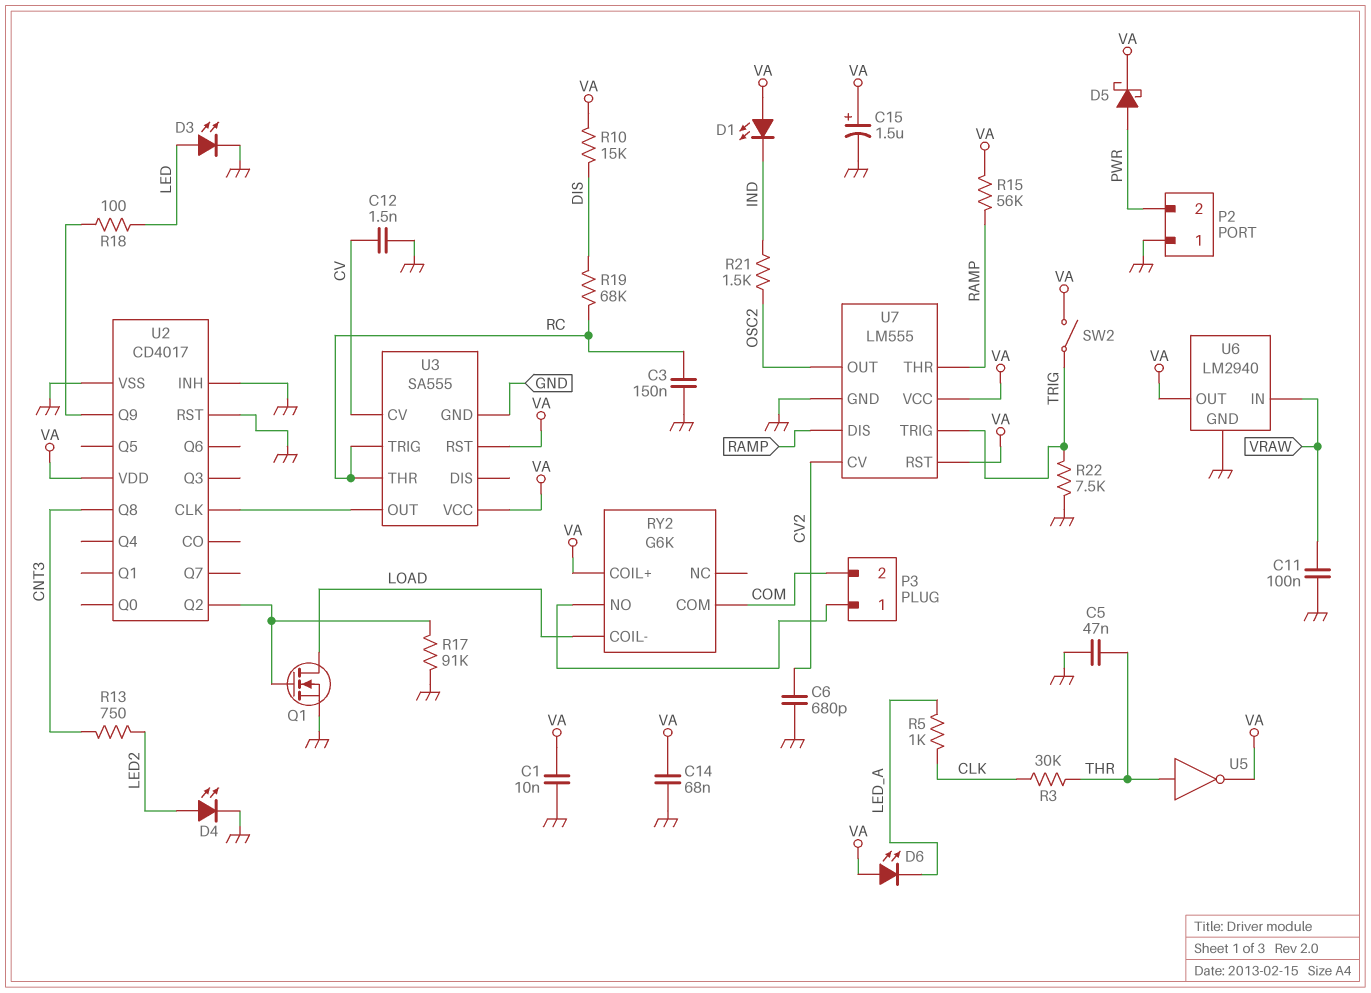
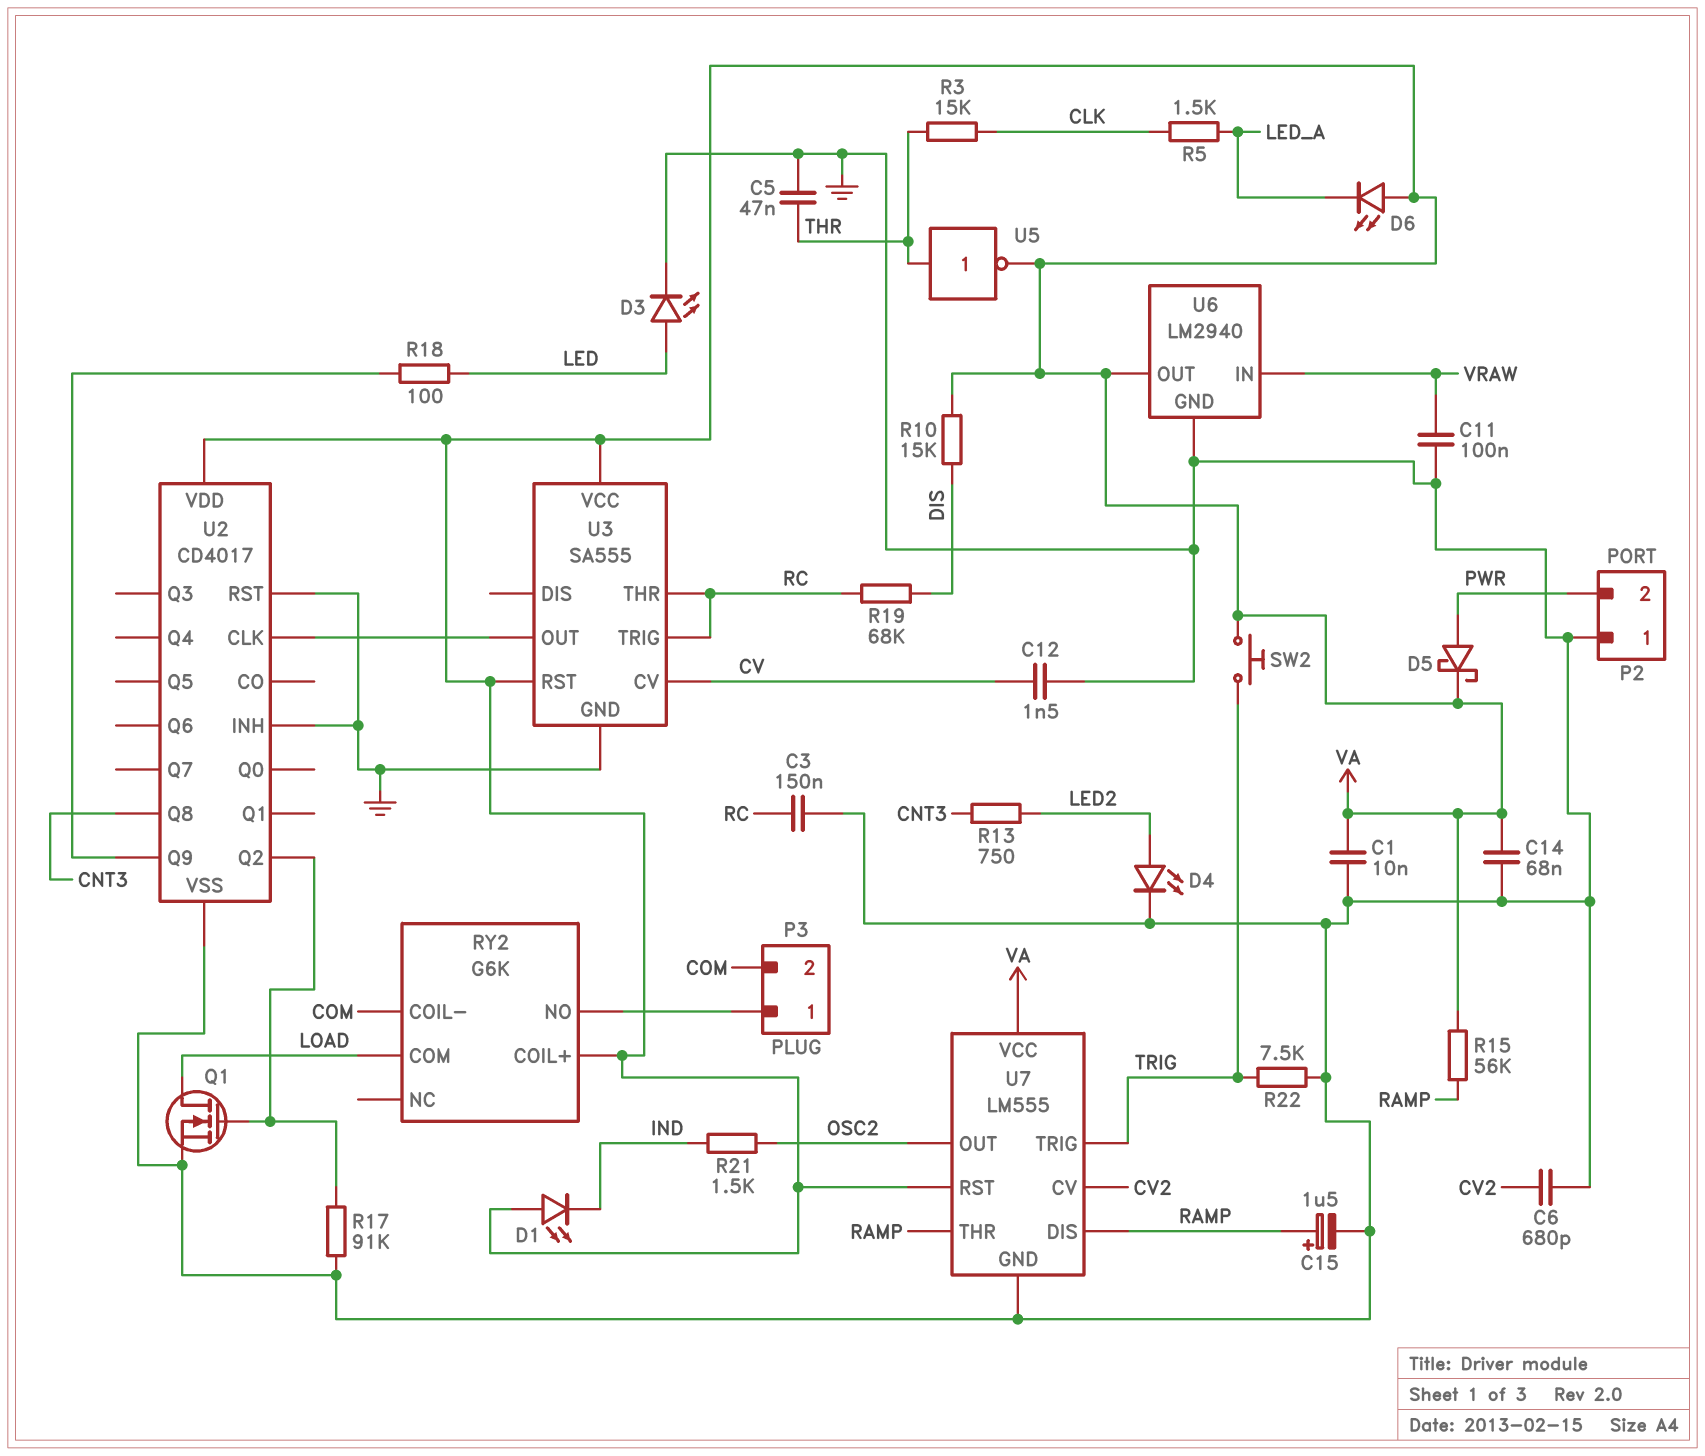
C15: 1.5uF (plus VA, minus GND) -> 1.5uF (plus RAMP, minus GND)
R3: 30k (CLK, THR) -> 15k (CLK, THR)
R5: 1k (CLK, LED_A) -> 1.5k (CLK, LED_A)
RY2 pin COIL-: LOAD -> COM
RY2 pin COM: COM -> LOAD
SW2: switch (TRIG, VA) -> button (TRIG, VA)

